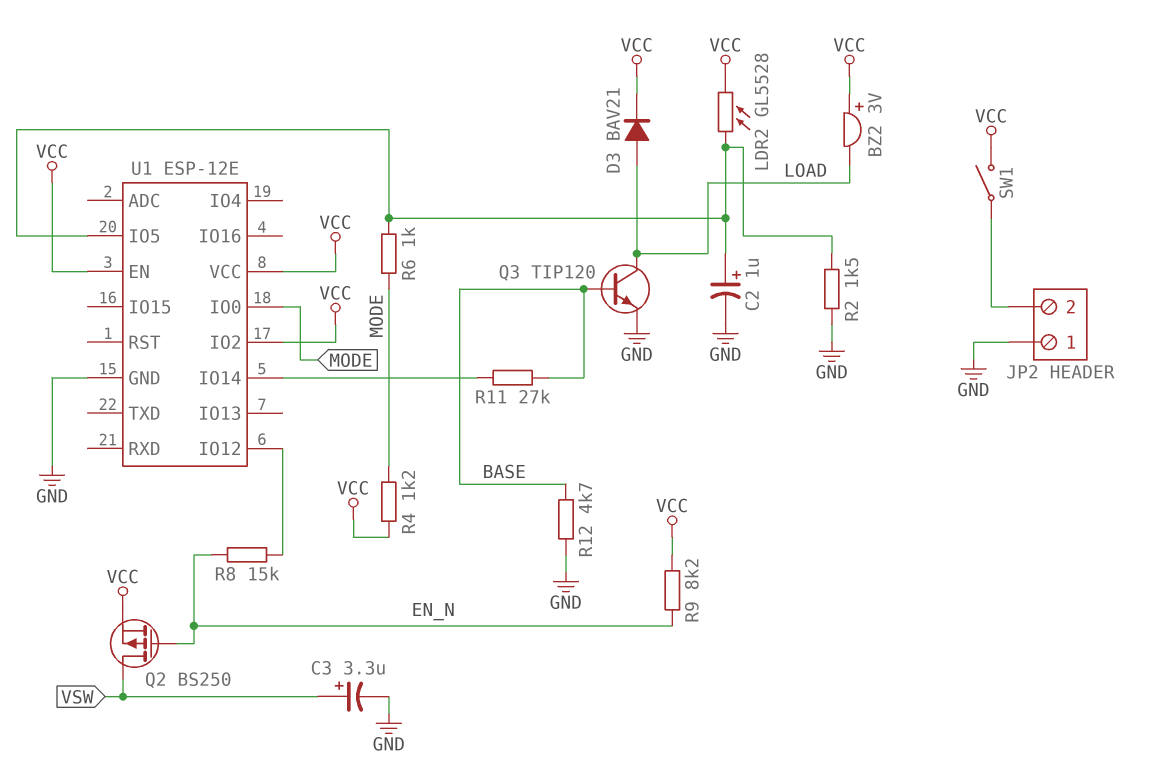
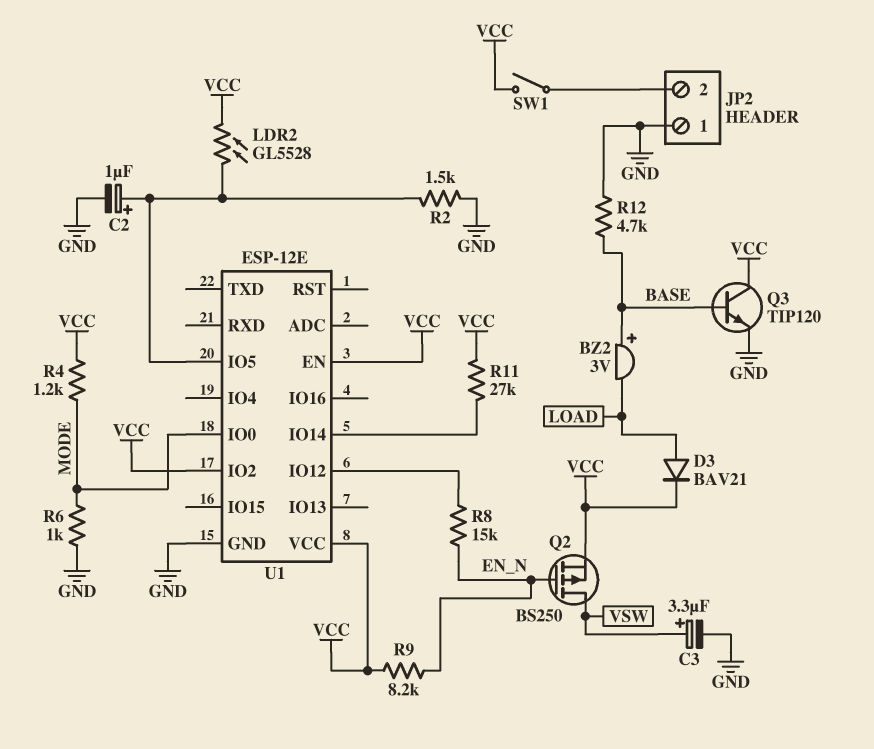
BZ2: buzzer 3V (plus VCC, minus LOAD) -> buzzer 3V (plus BASE, minus LOAD)
Q3: NPN TIP120 (B BASE, C LOAD, E GND) -> NPN TIP120 (B BASE, C VCC, E GND)
R6: 1k (MODE, U1/IO5) -> 1k (GND, MODE)
R11: 27k (BASE, U1/IO14) -> 27k (U1/IO14, VCC)

